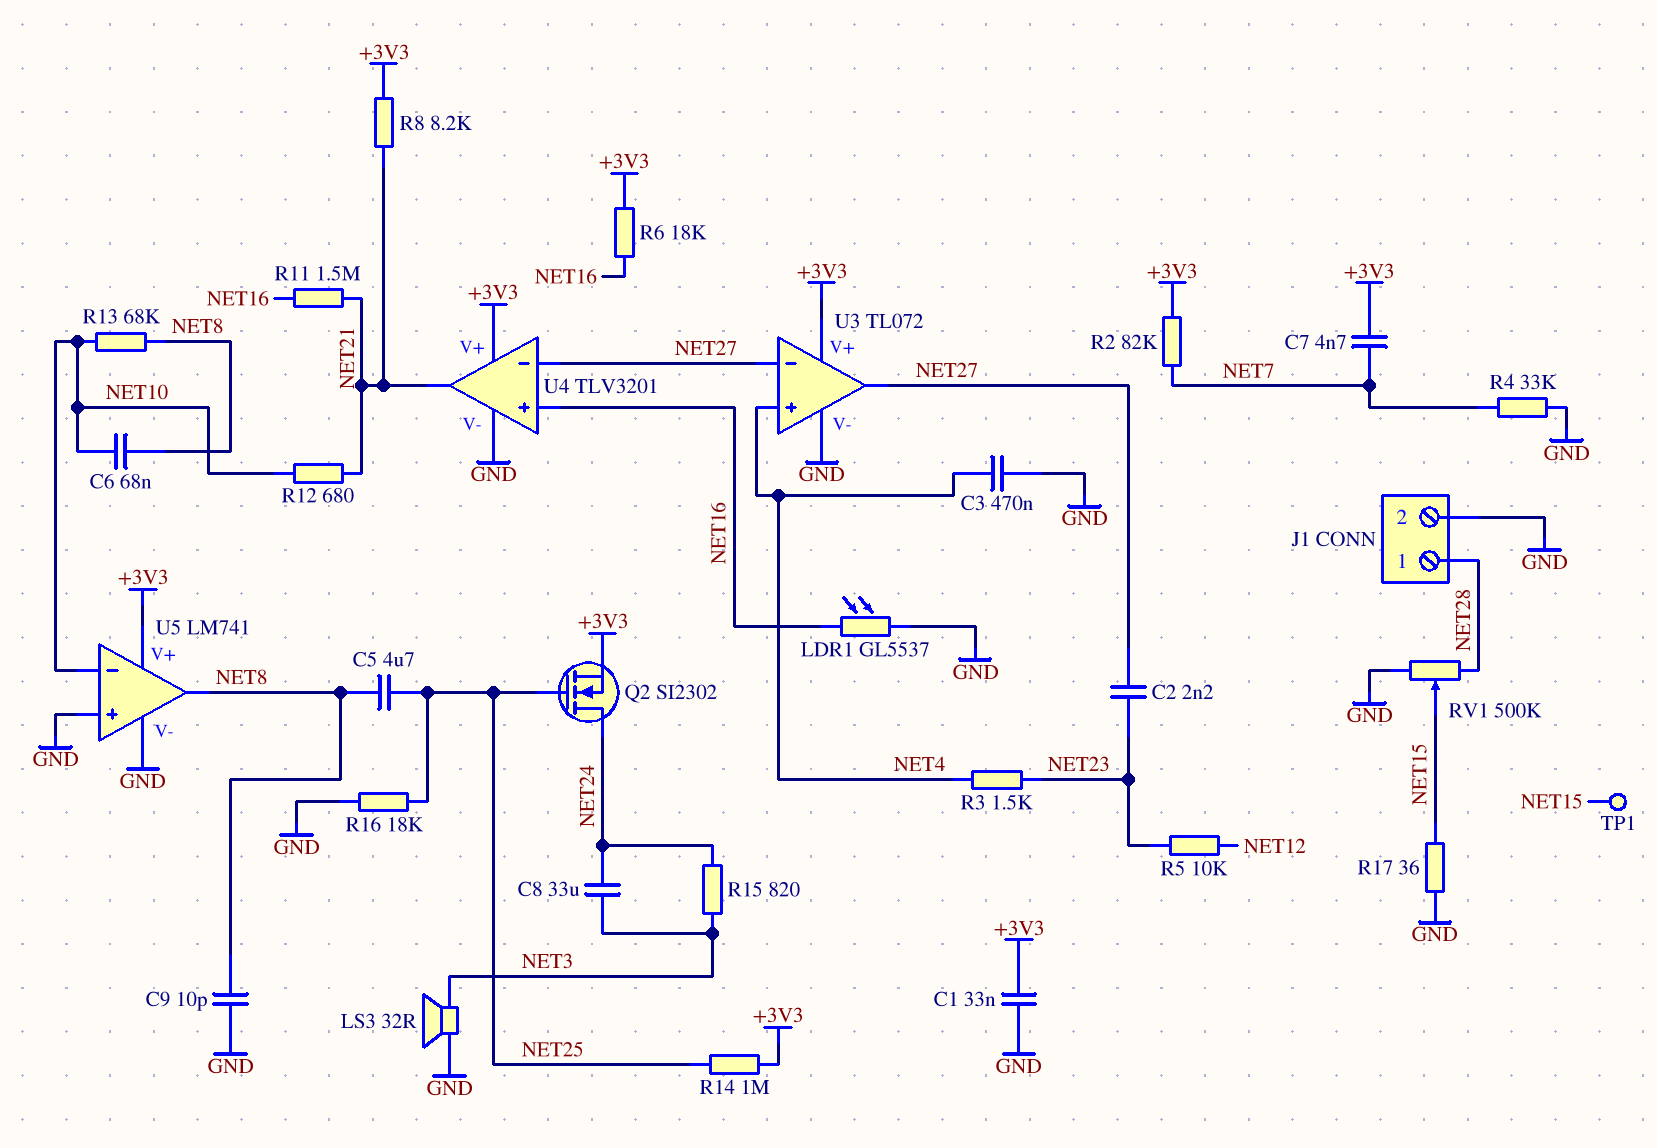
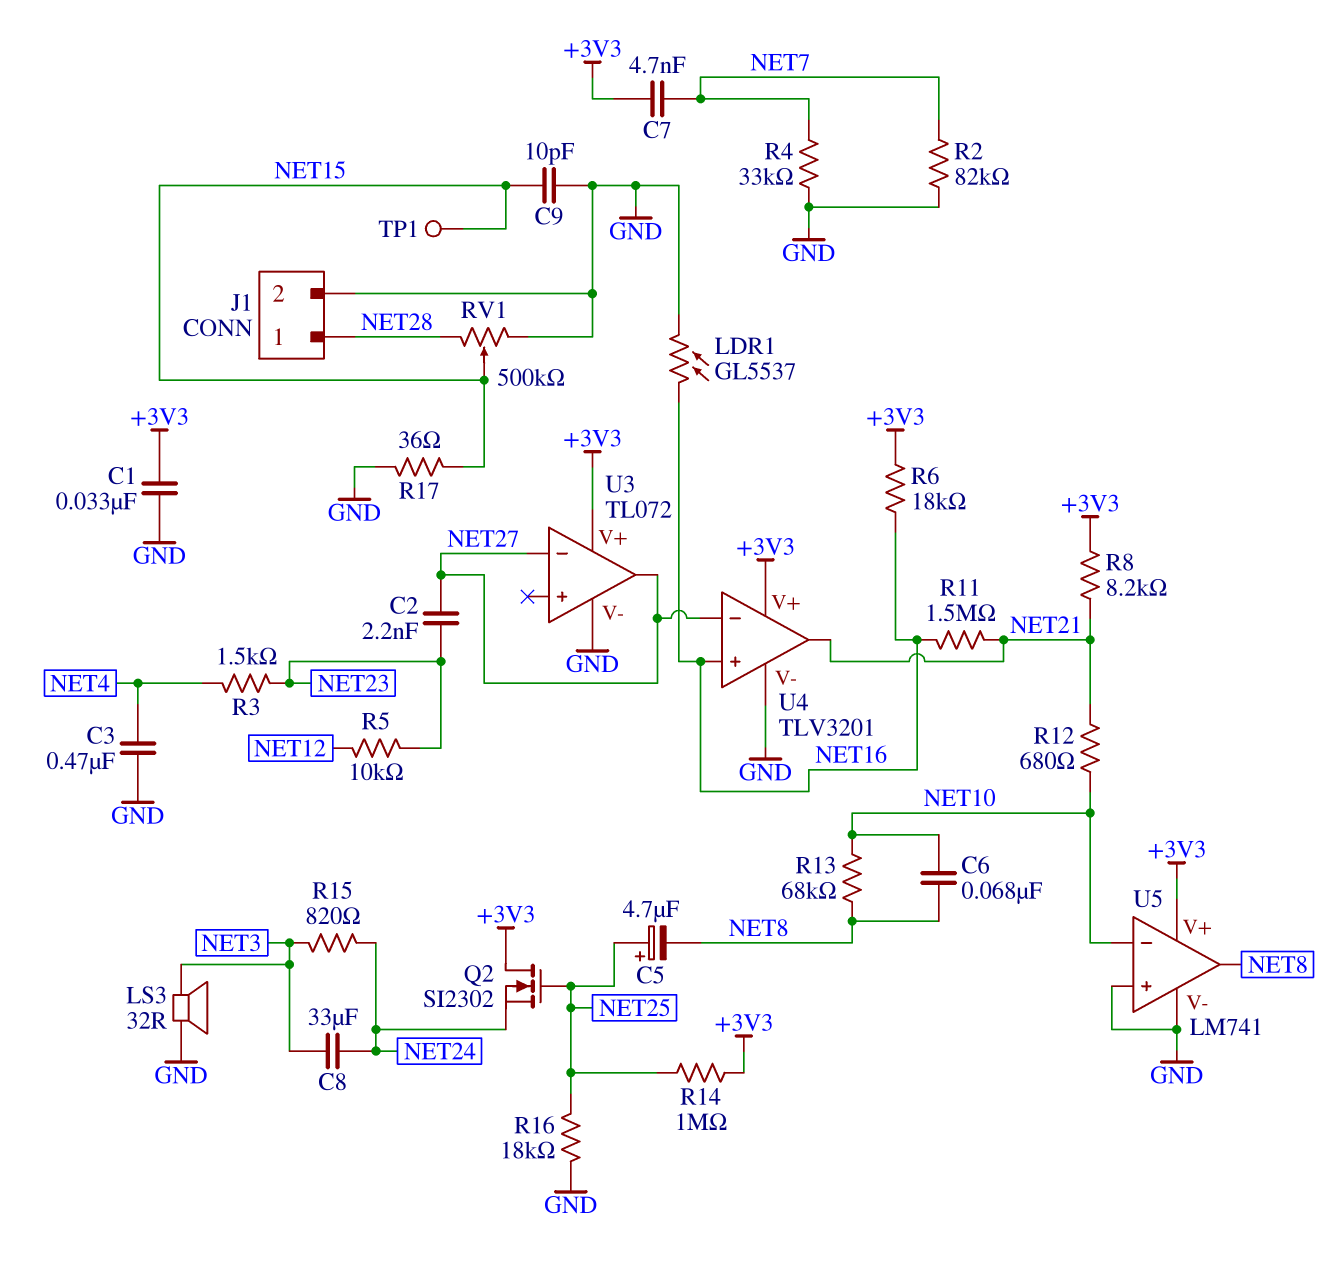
C5: 4.7uF (NET8, NET25) -> 4.7uF (plus NET25, minus NET8)
C9: 10pF (GND, NET8) -> 10pF (GND, NET15)
Q2: NMOS SI2302 (G NET25, D NET24, S +3V3) -> NMOS SI2302 (G NET25, D +3V3, S NET24)
R2: 82k (+3V3, NET7) -> 82k (GND, NET7)
U3 pin in+: NET4 -> none

